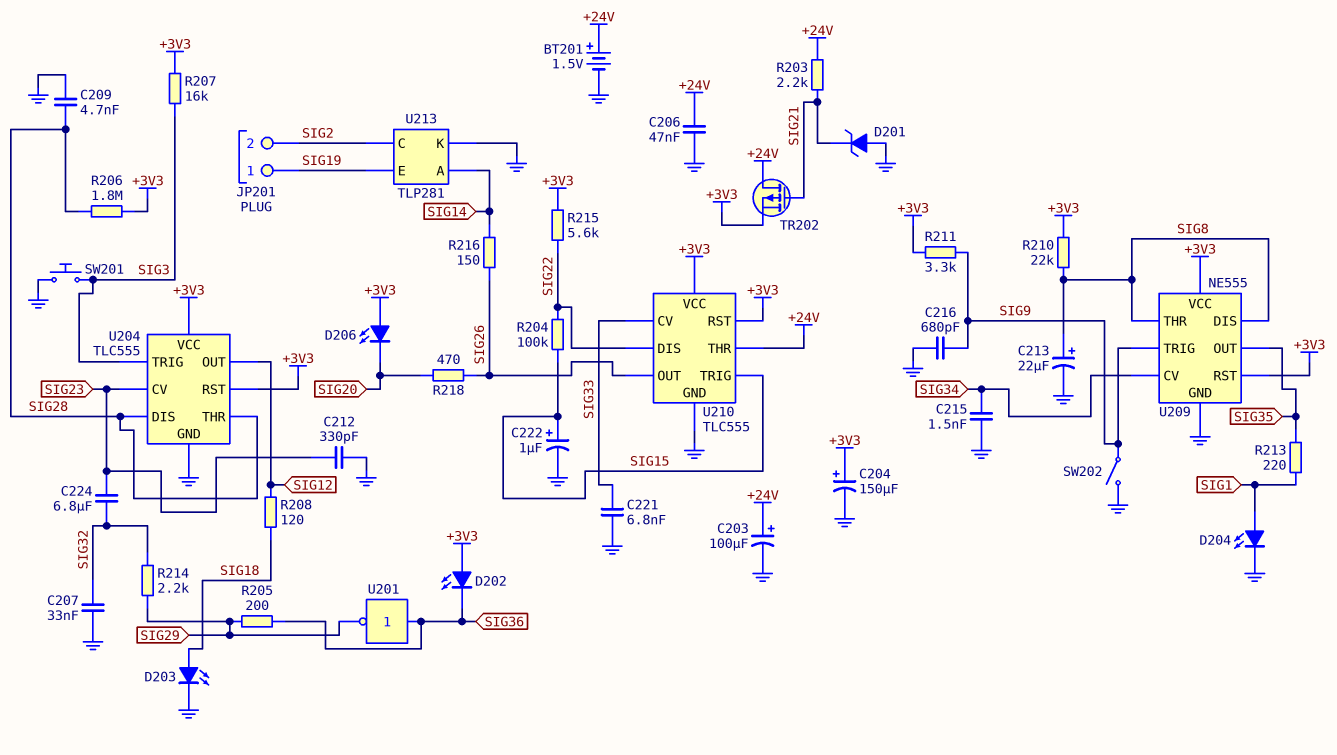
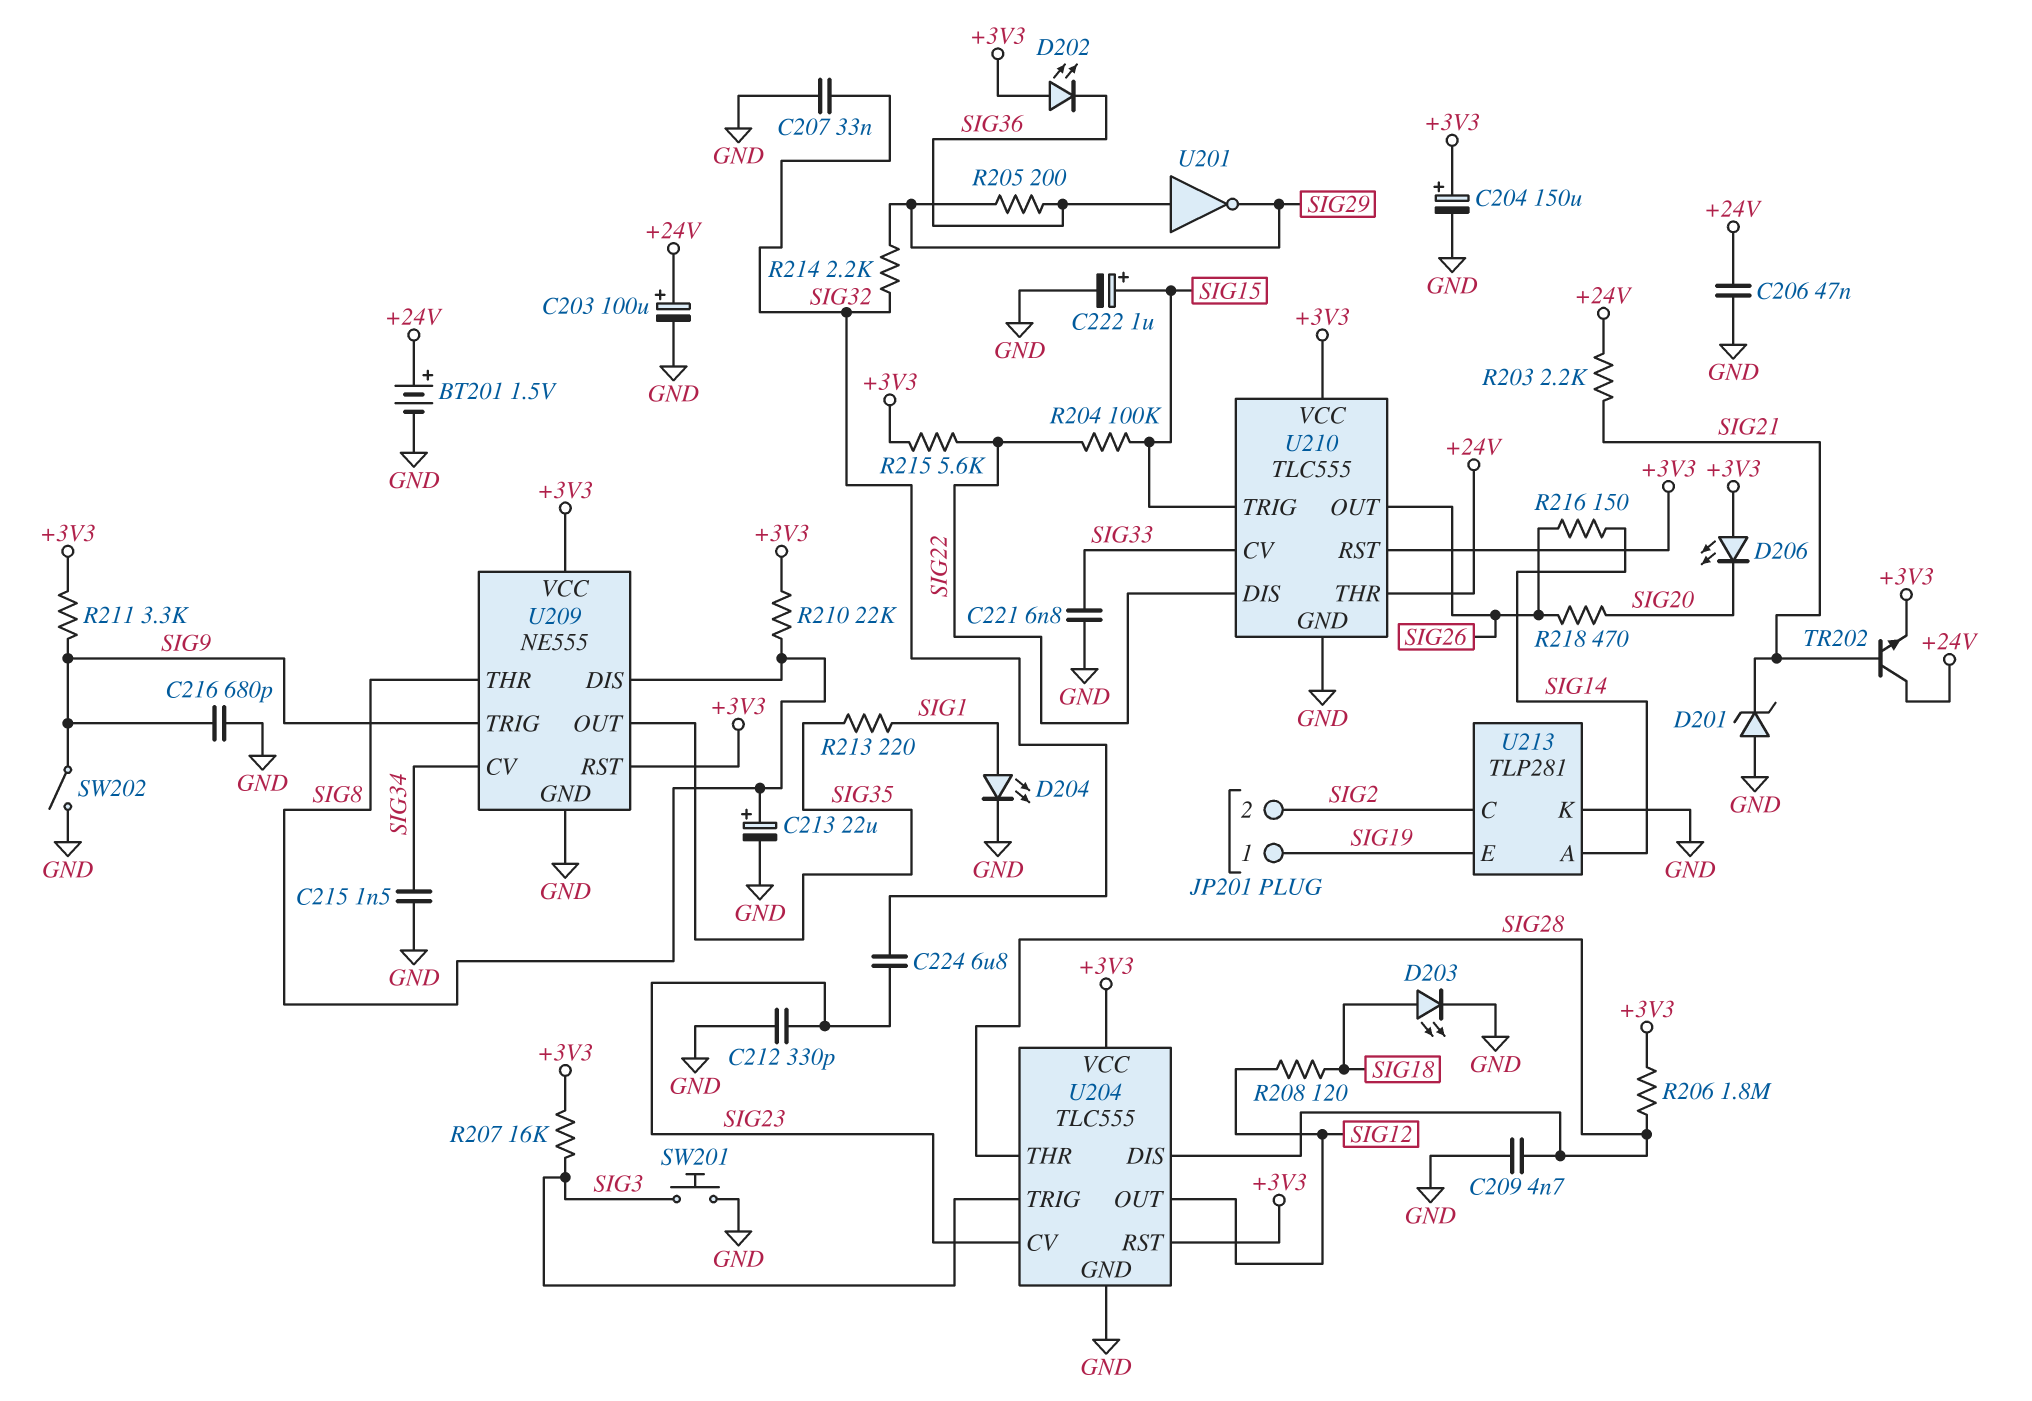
TR202: PMOS (G SIG21, D +24V, S +3V3) -> NPN (B SIG21, C +24V, E +3V3)

